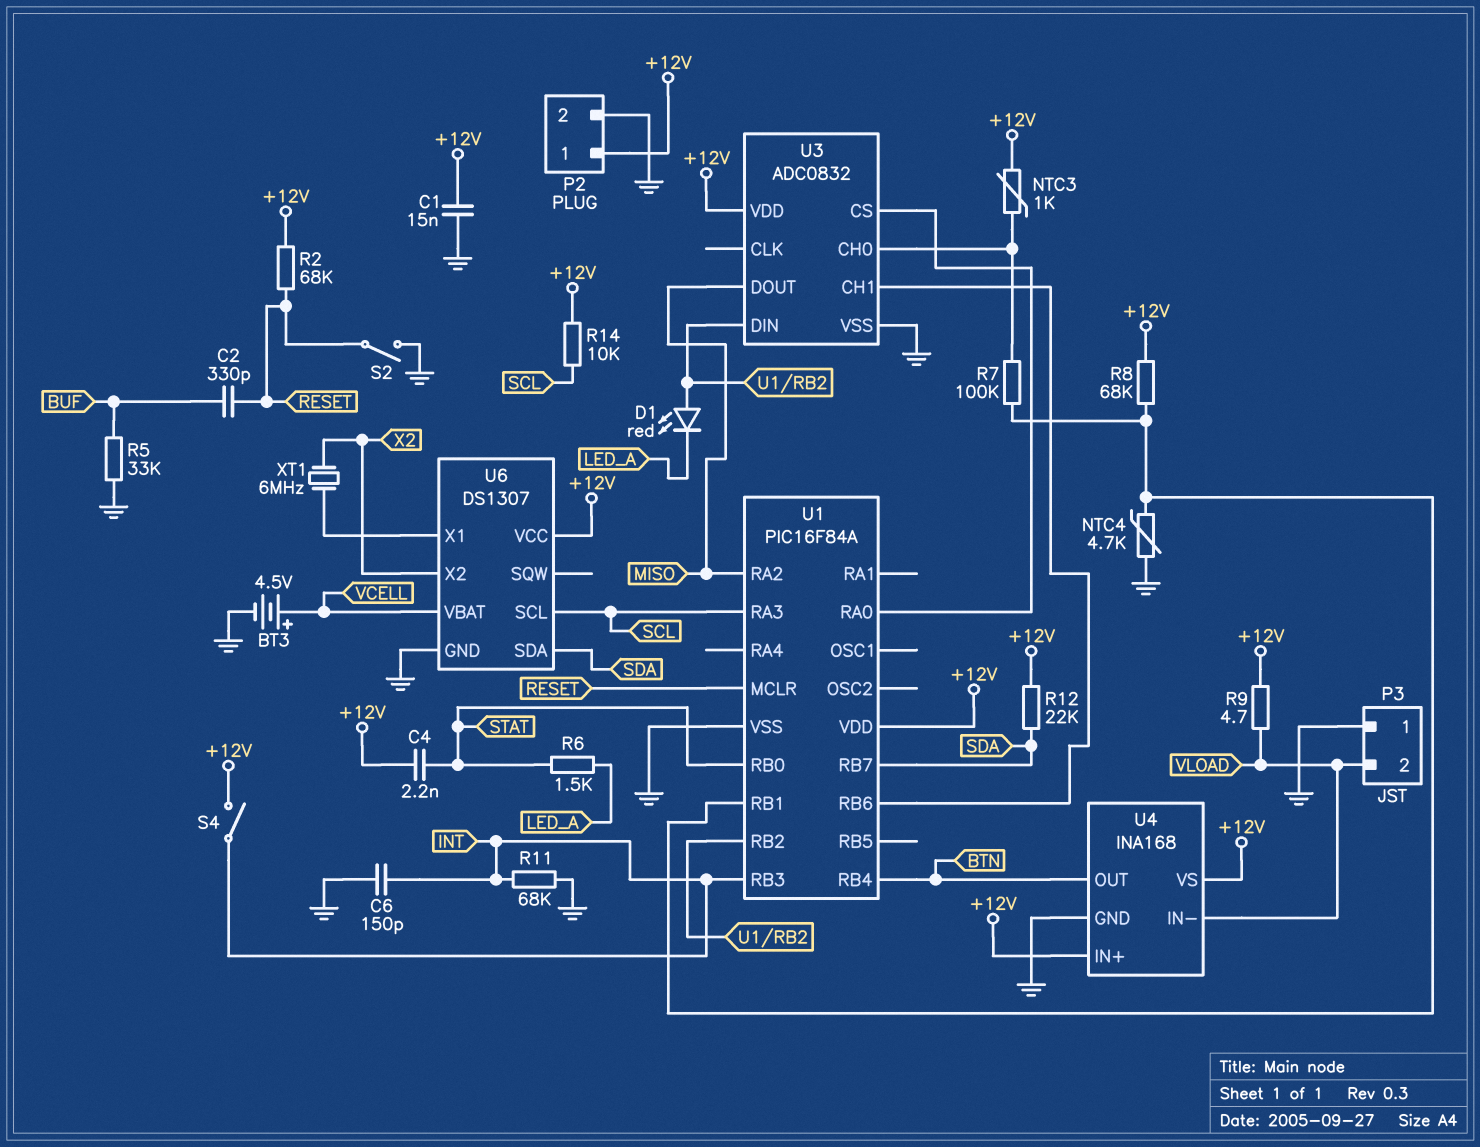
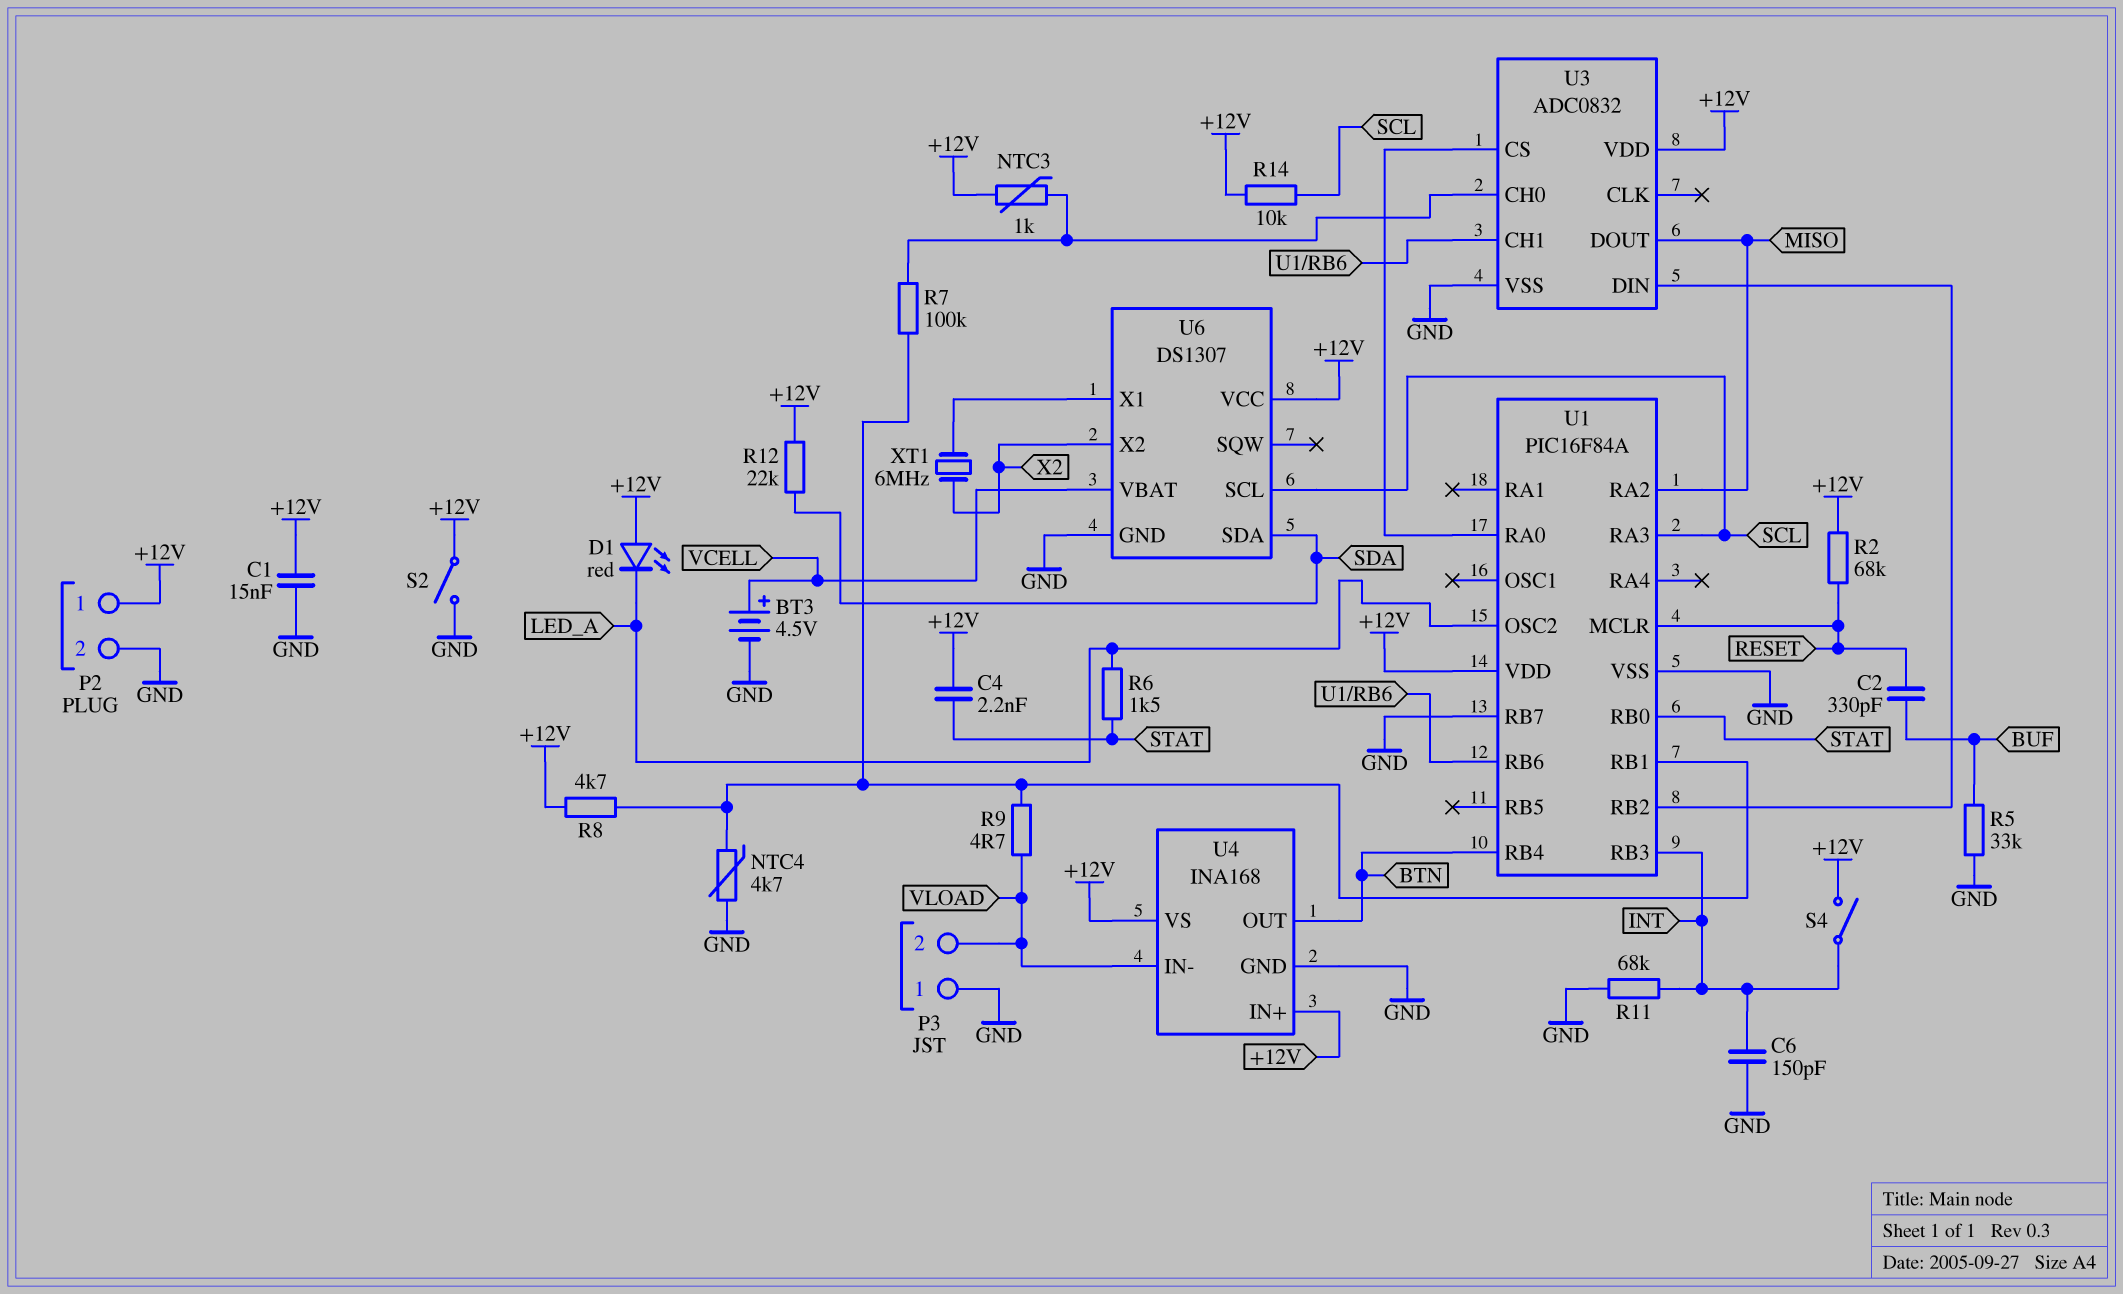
D1: LED red (A U1/RB2, K LED_A) -> LED red (A +12V, K LED_A)
R8: 68k (+12V, U1/RB1) -> 4.7k (+12V, U1/RB1)
R9: 4.7 (+12V, VLOAD) -> 4.7 (U1/RB1, VLOAD)
S2: switch (GND, RESET) -> switch (+12V, GND)
U1 pin OSC2: none -> LED_A
U1 pin RB7: SDA -> GND

